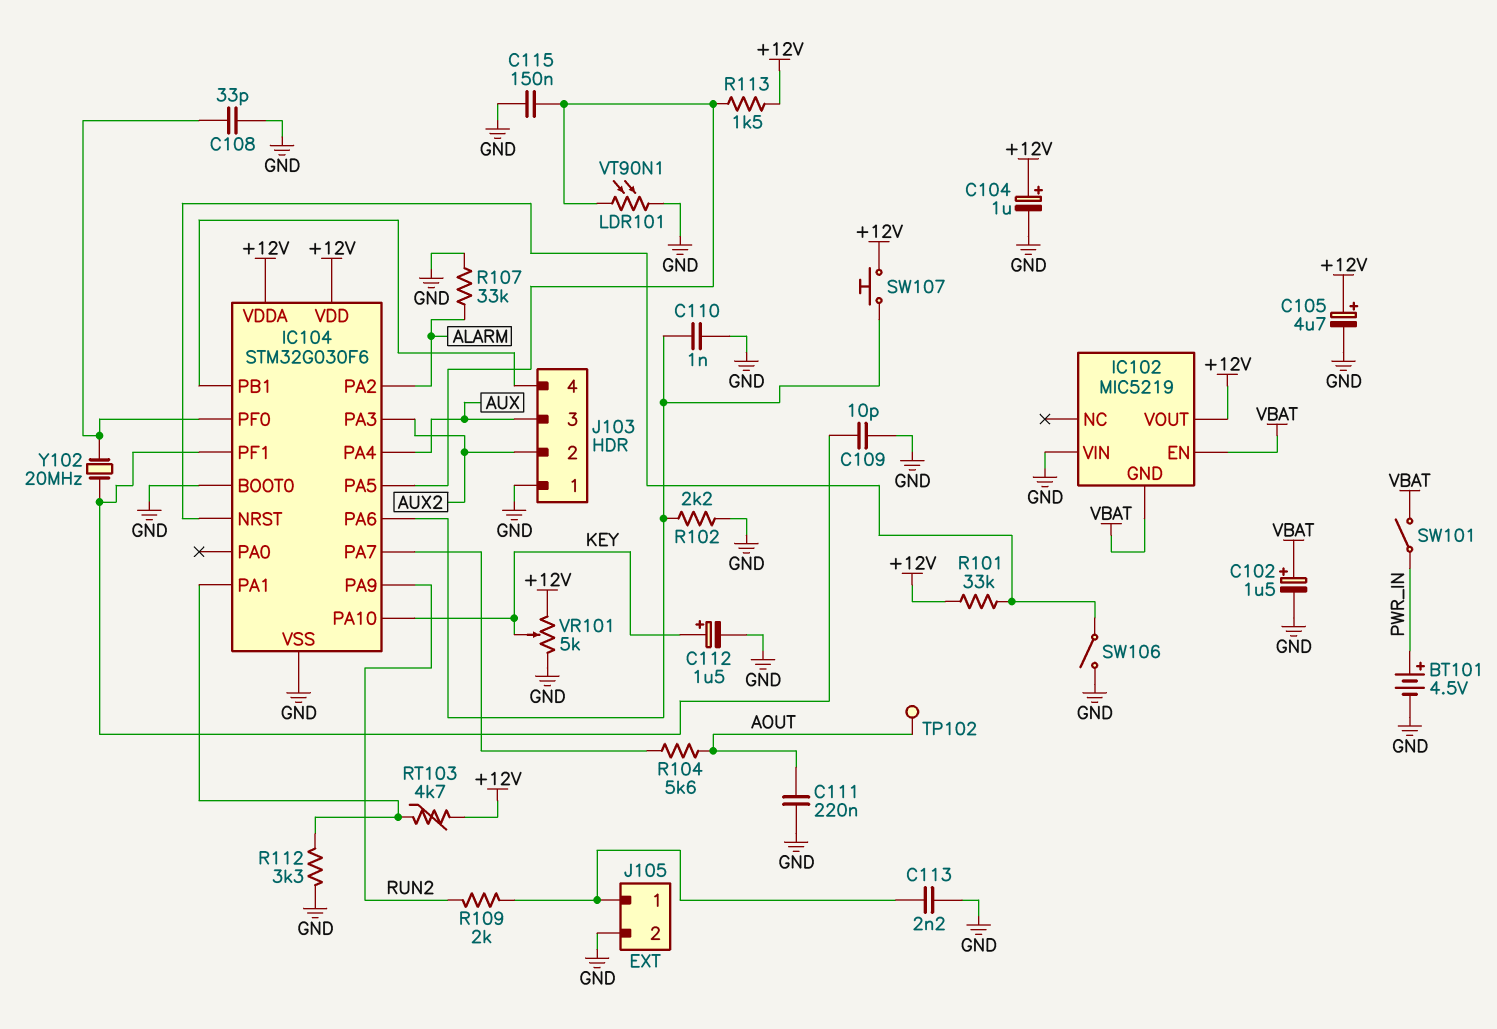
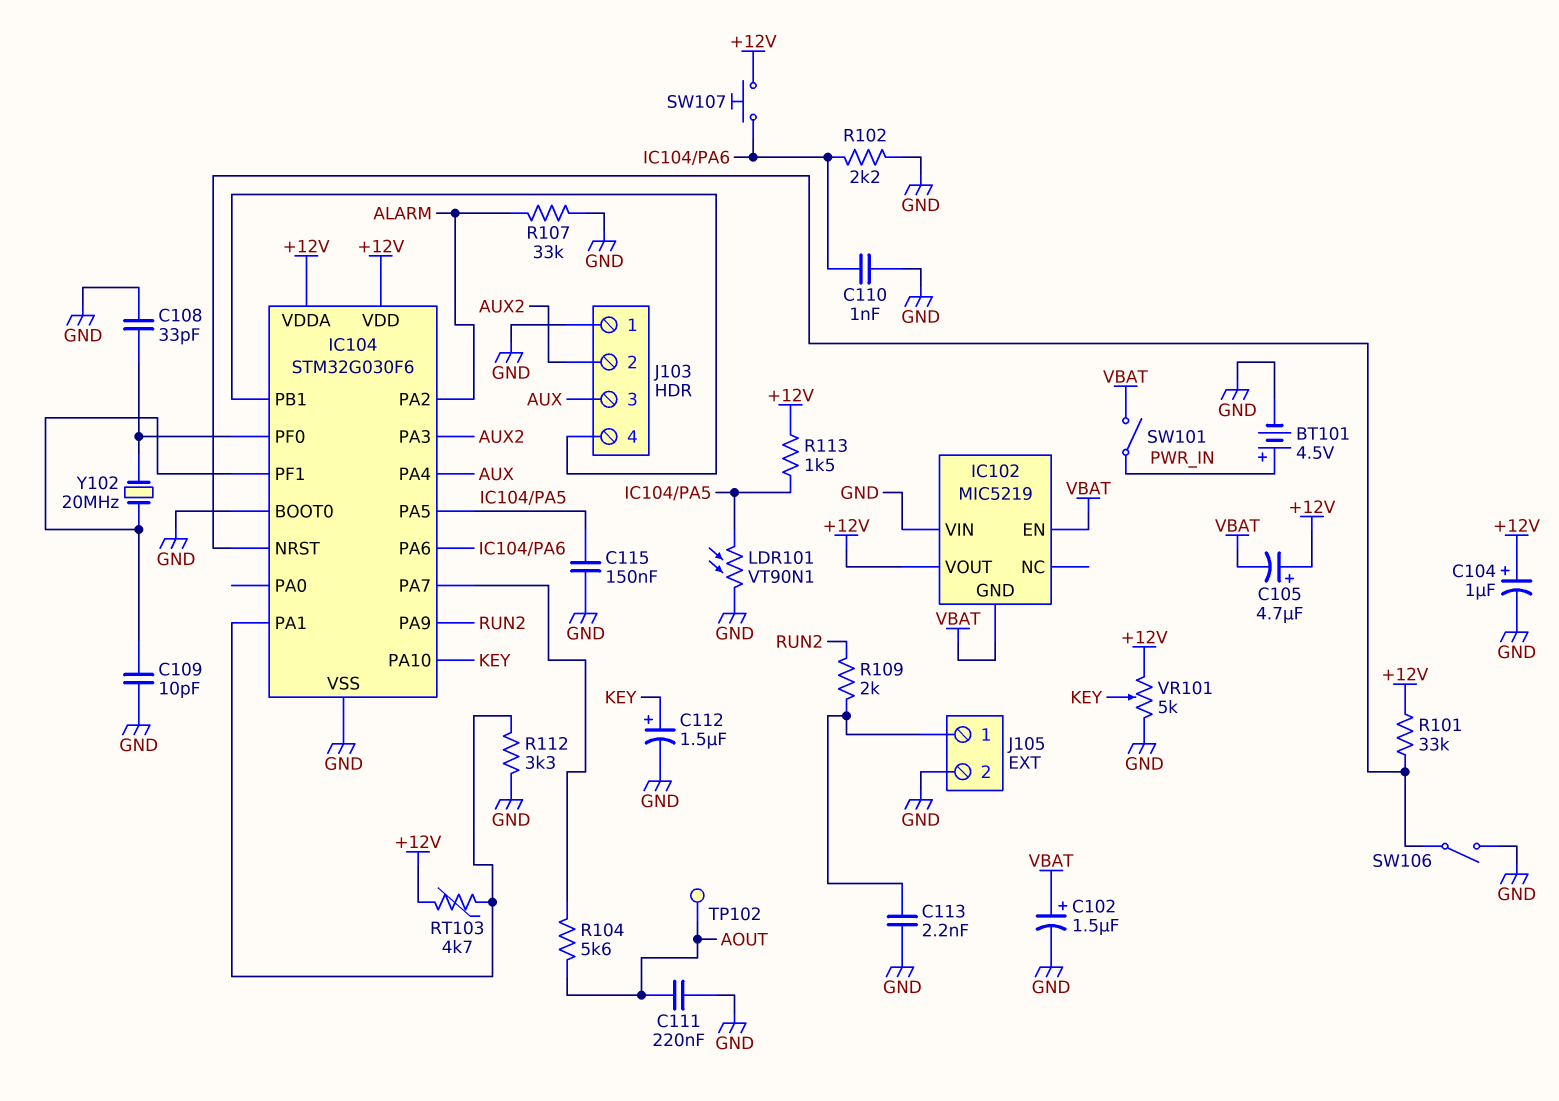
C105: 4.7uF (plus +12V, minus GND) -> 4.7uF (plus +12V, minus VBAT)

